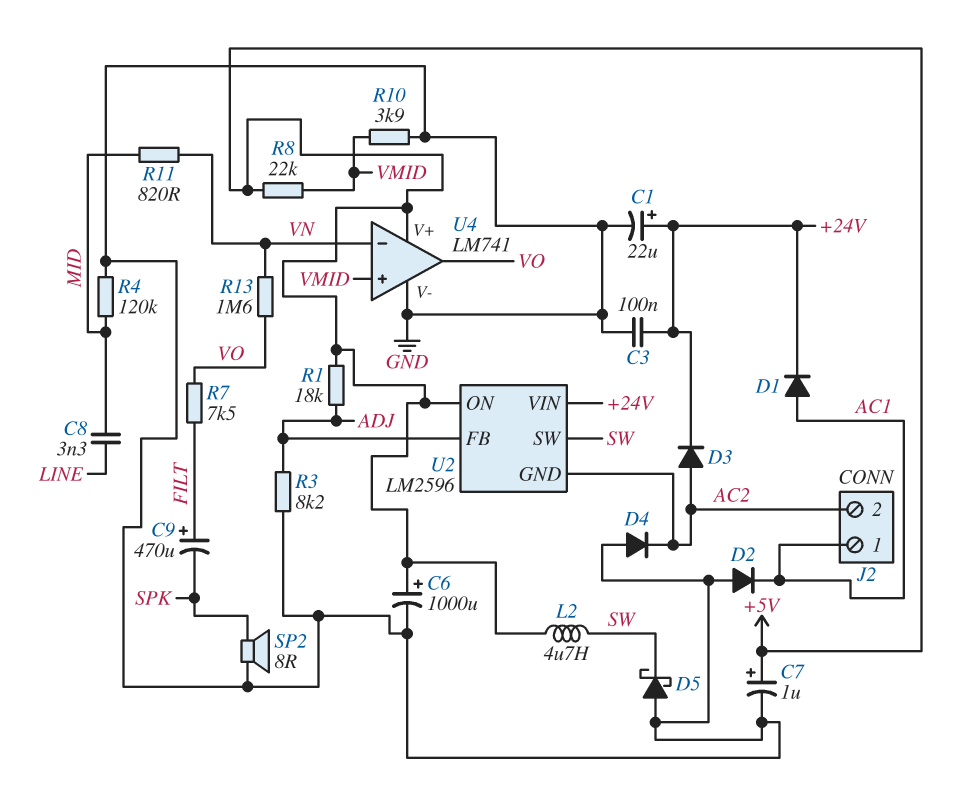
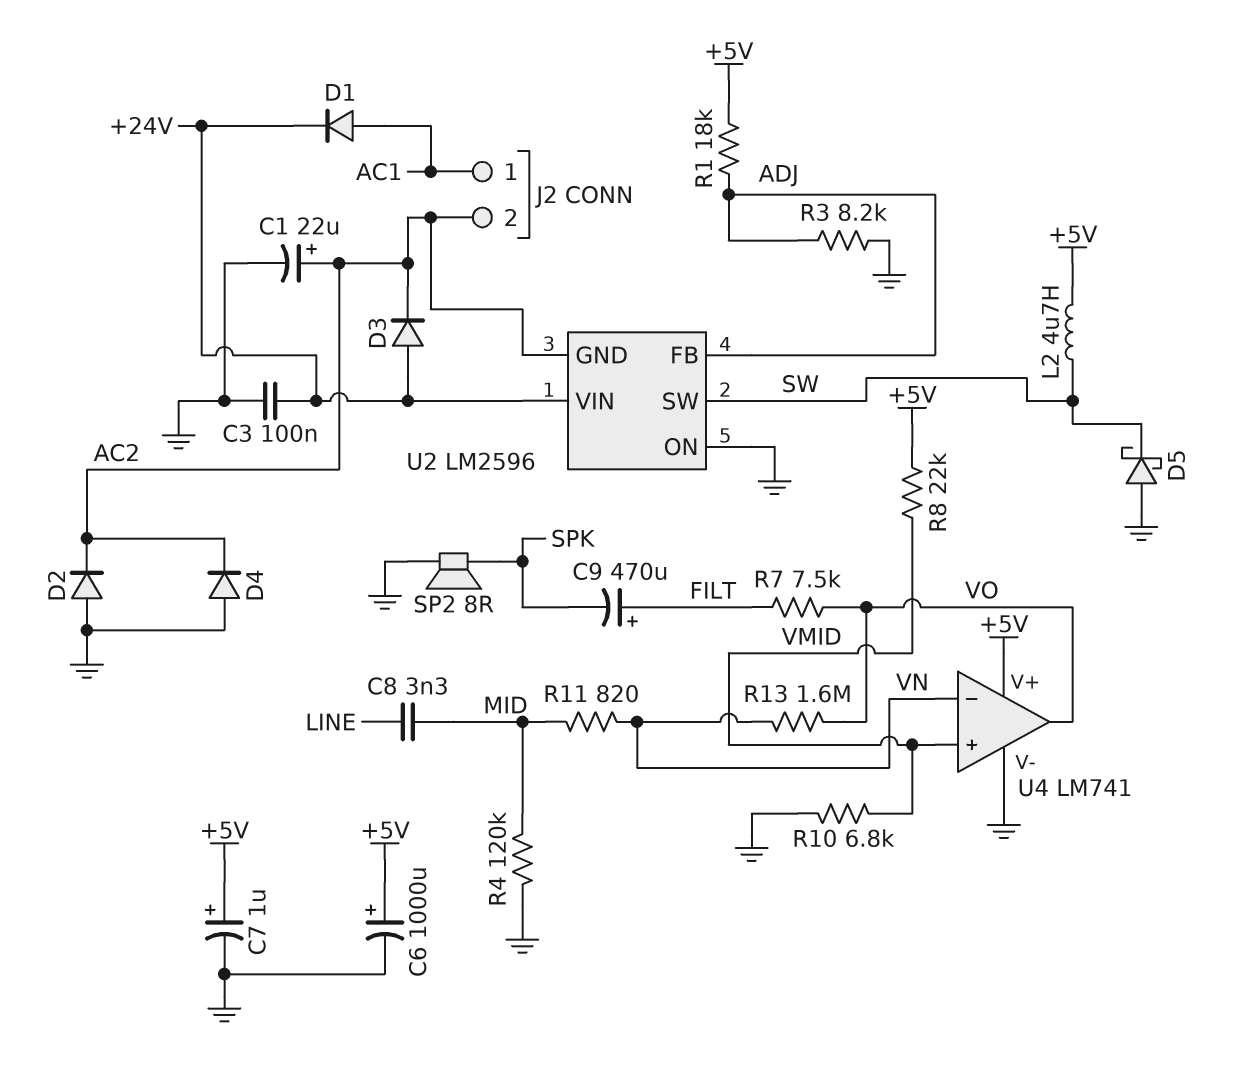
C1: 22uF (plus +24V, minus GND) -> 22uF (plus AC2, minus GND)
D2: diode (A GND, K AC1) -> diode (A GND, K AC2)
D3: diode (A AC2, K +24V) -> diode (A +24V, K AC2)
R10: 3.9k (GND, VMID) -> 6.8k (GND, VMID)
U2 pin ON: +5V -> GND

